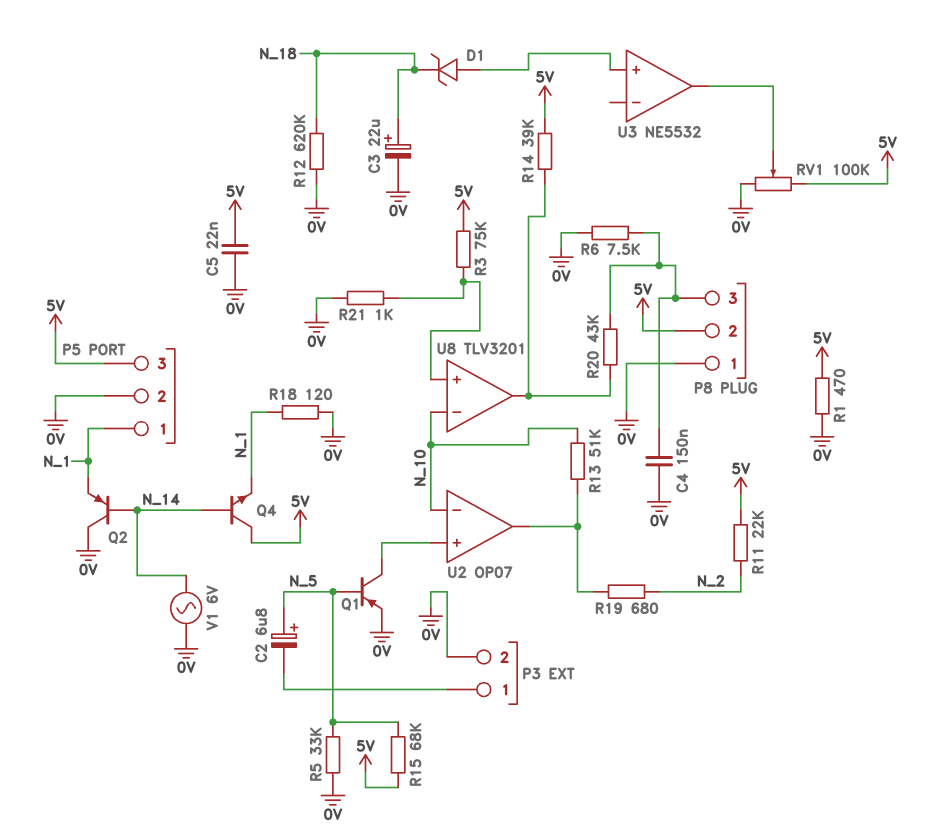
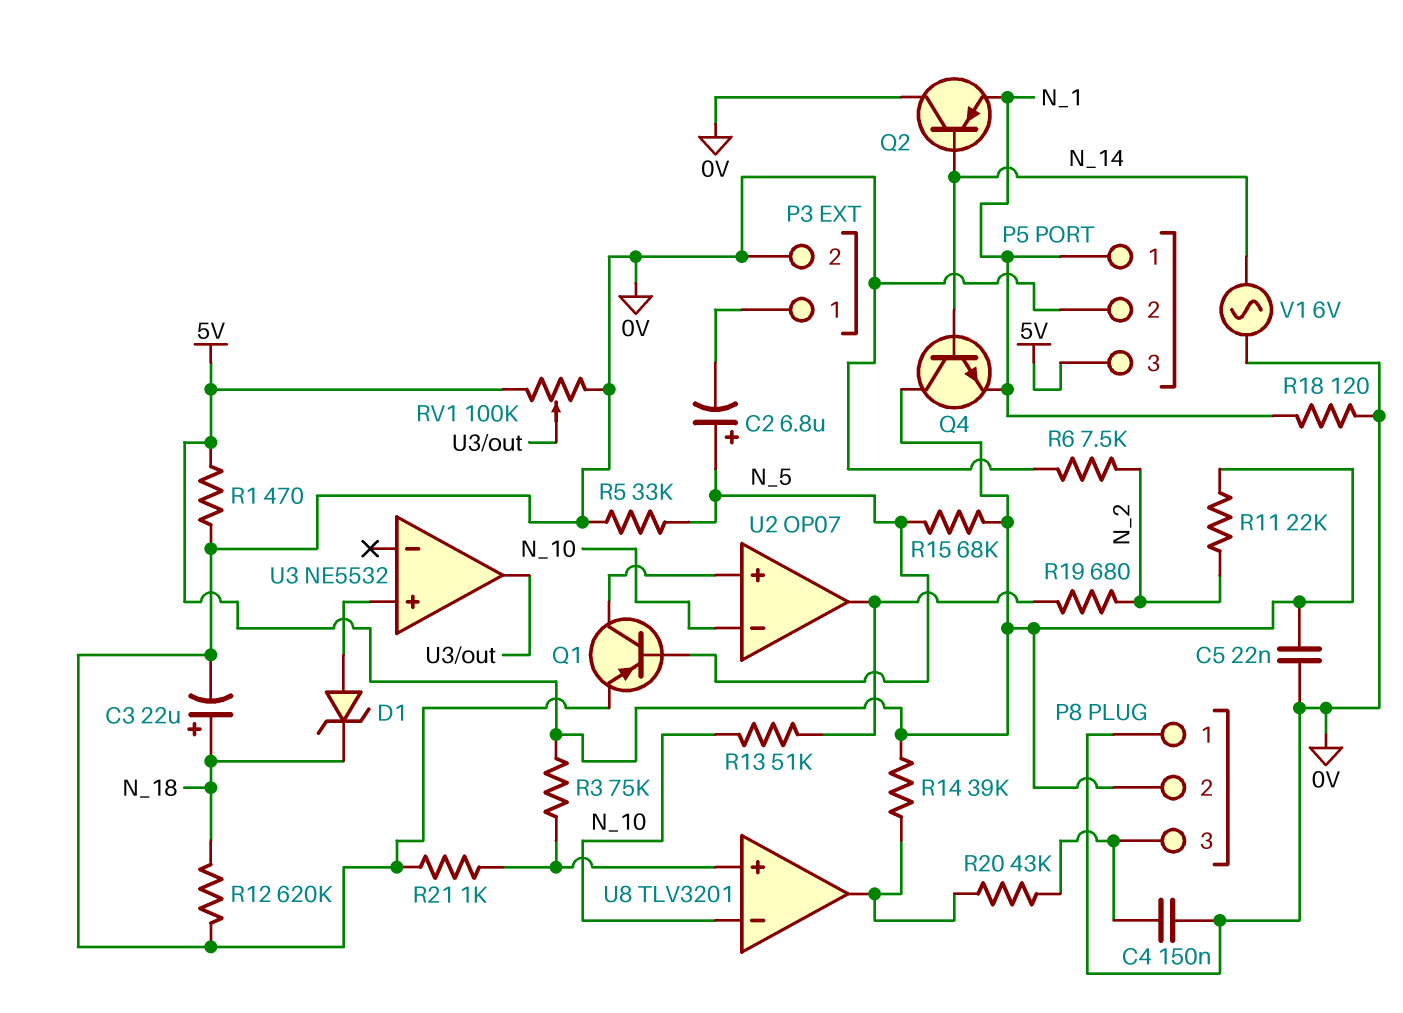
R6: 7.5k (0V, P8/3) -> 7.5k (0V, N_2)

